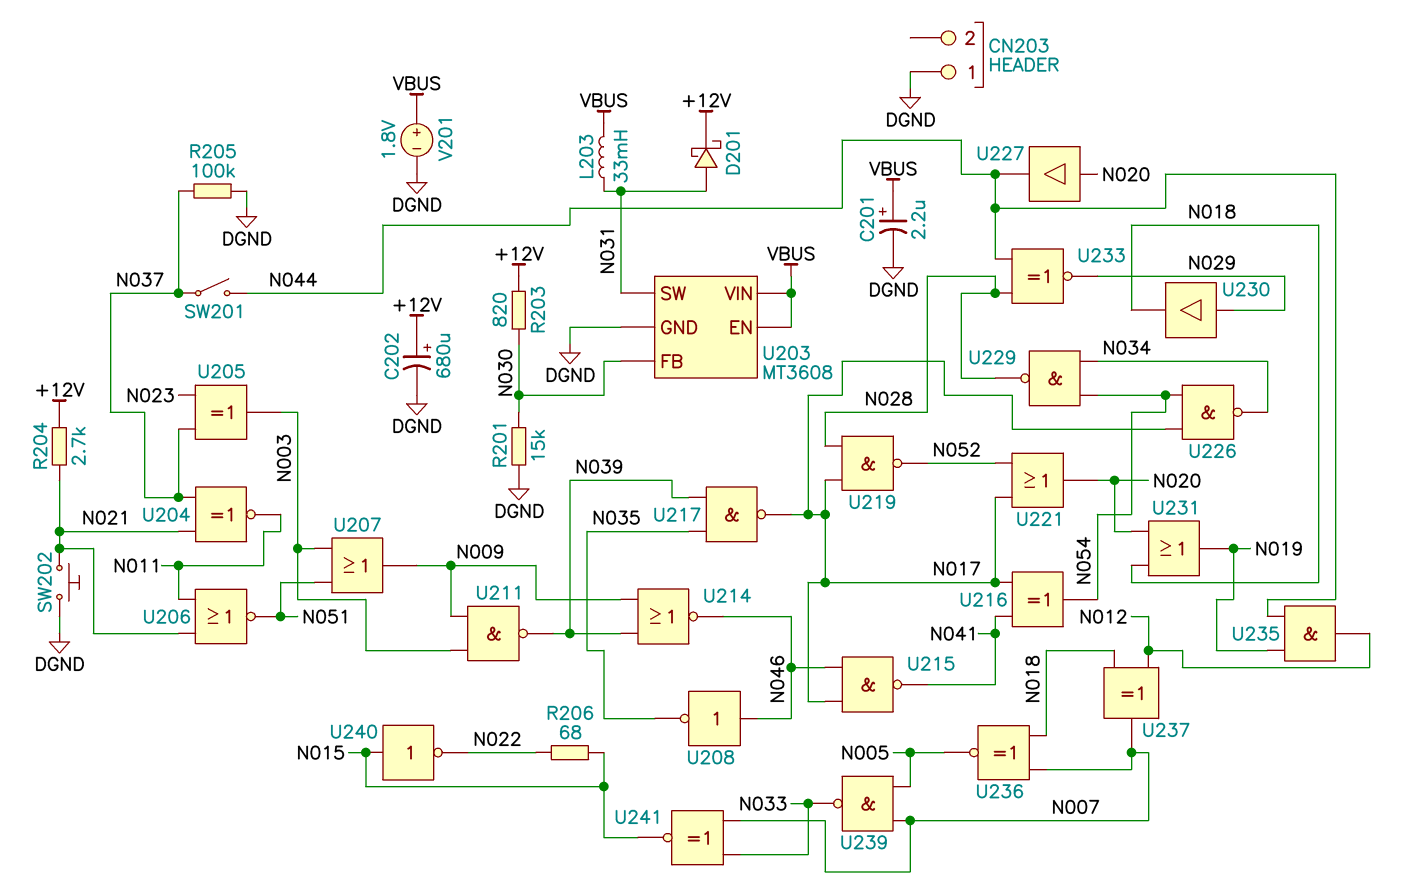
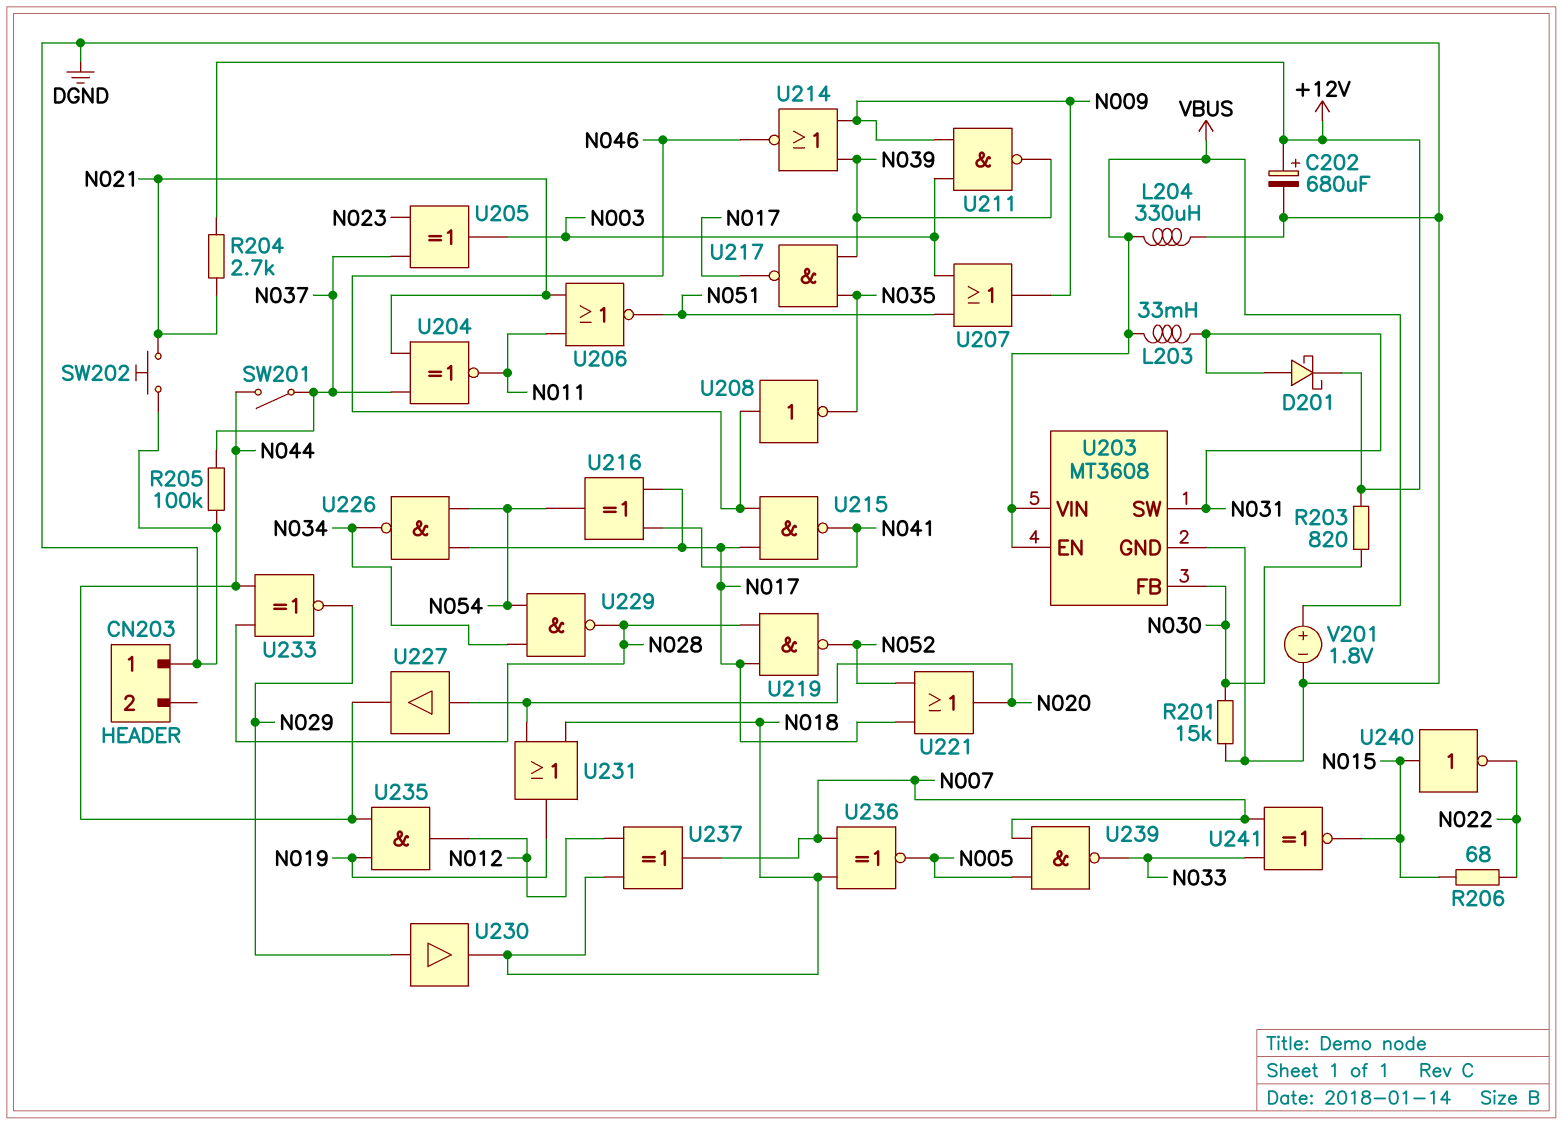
C201: 2.2uF (plus VBUS, minus DGND) -> none
L204: none -> 330uH (DGND, VBUS)

